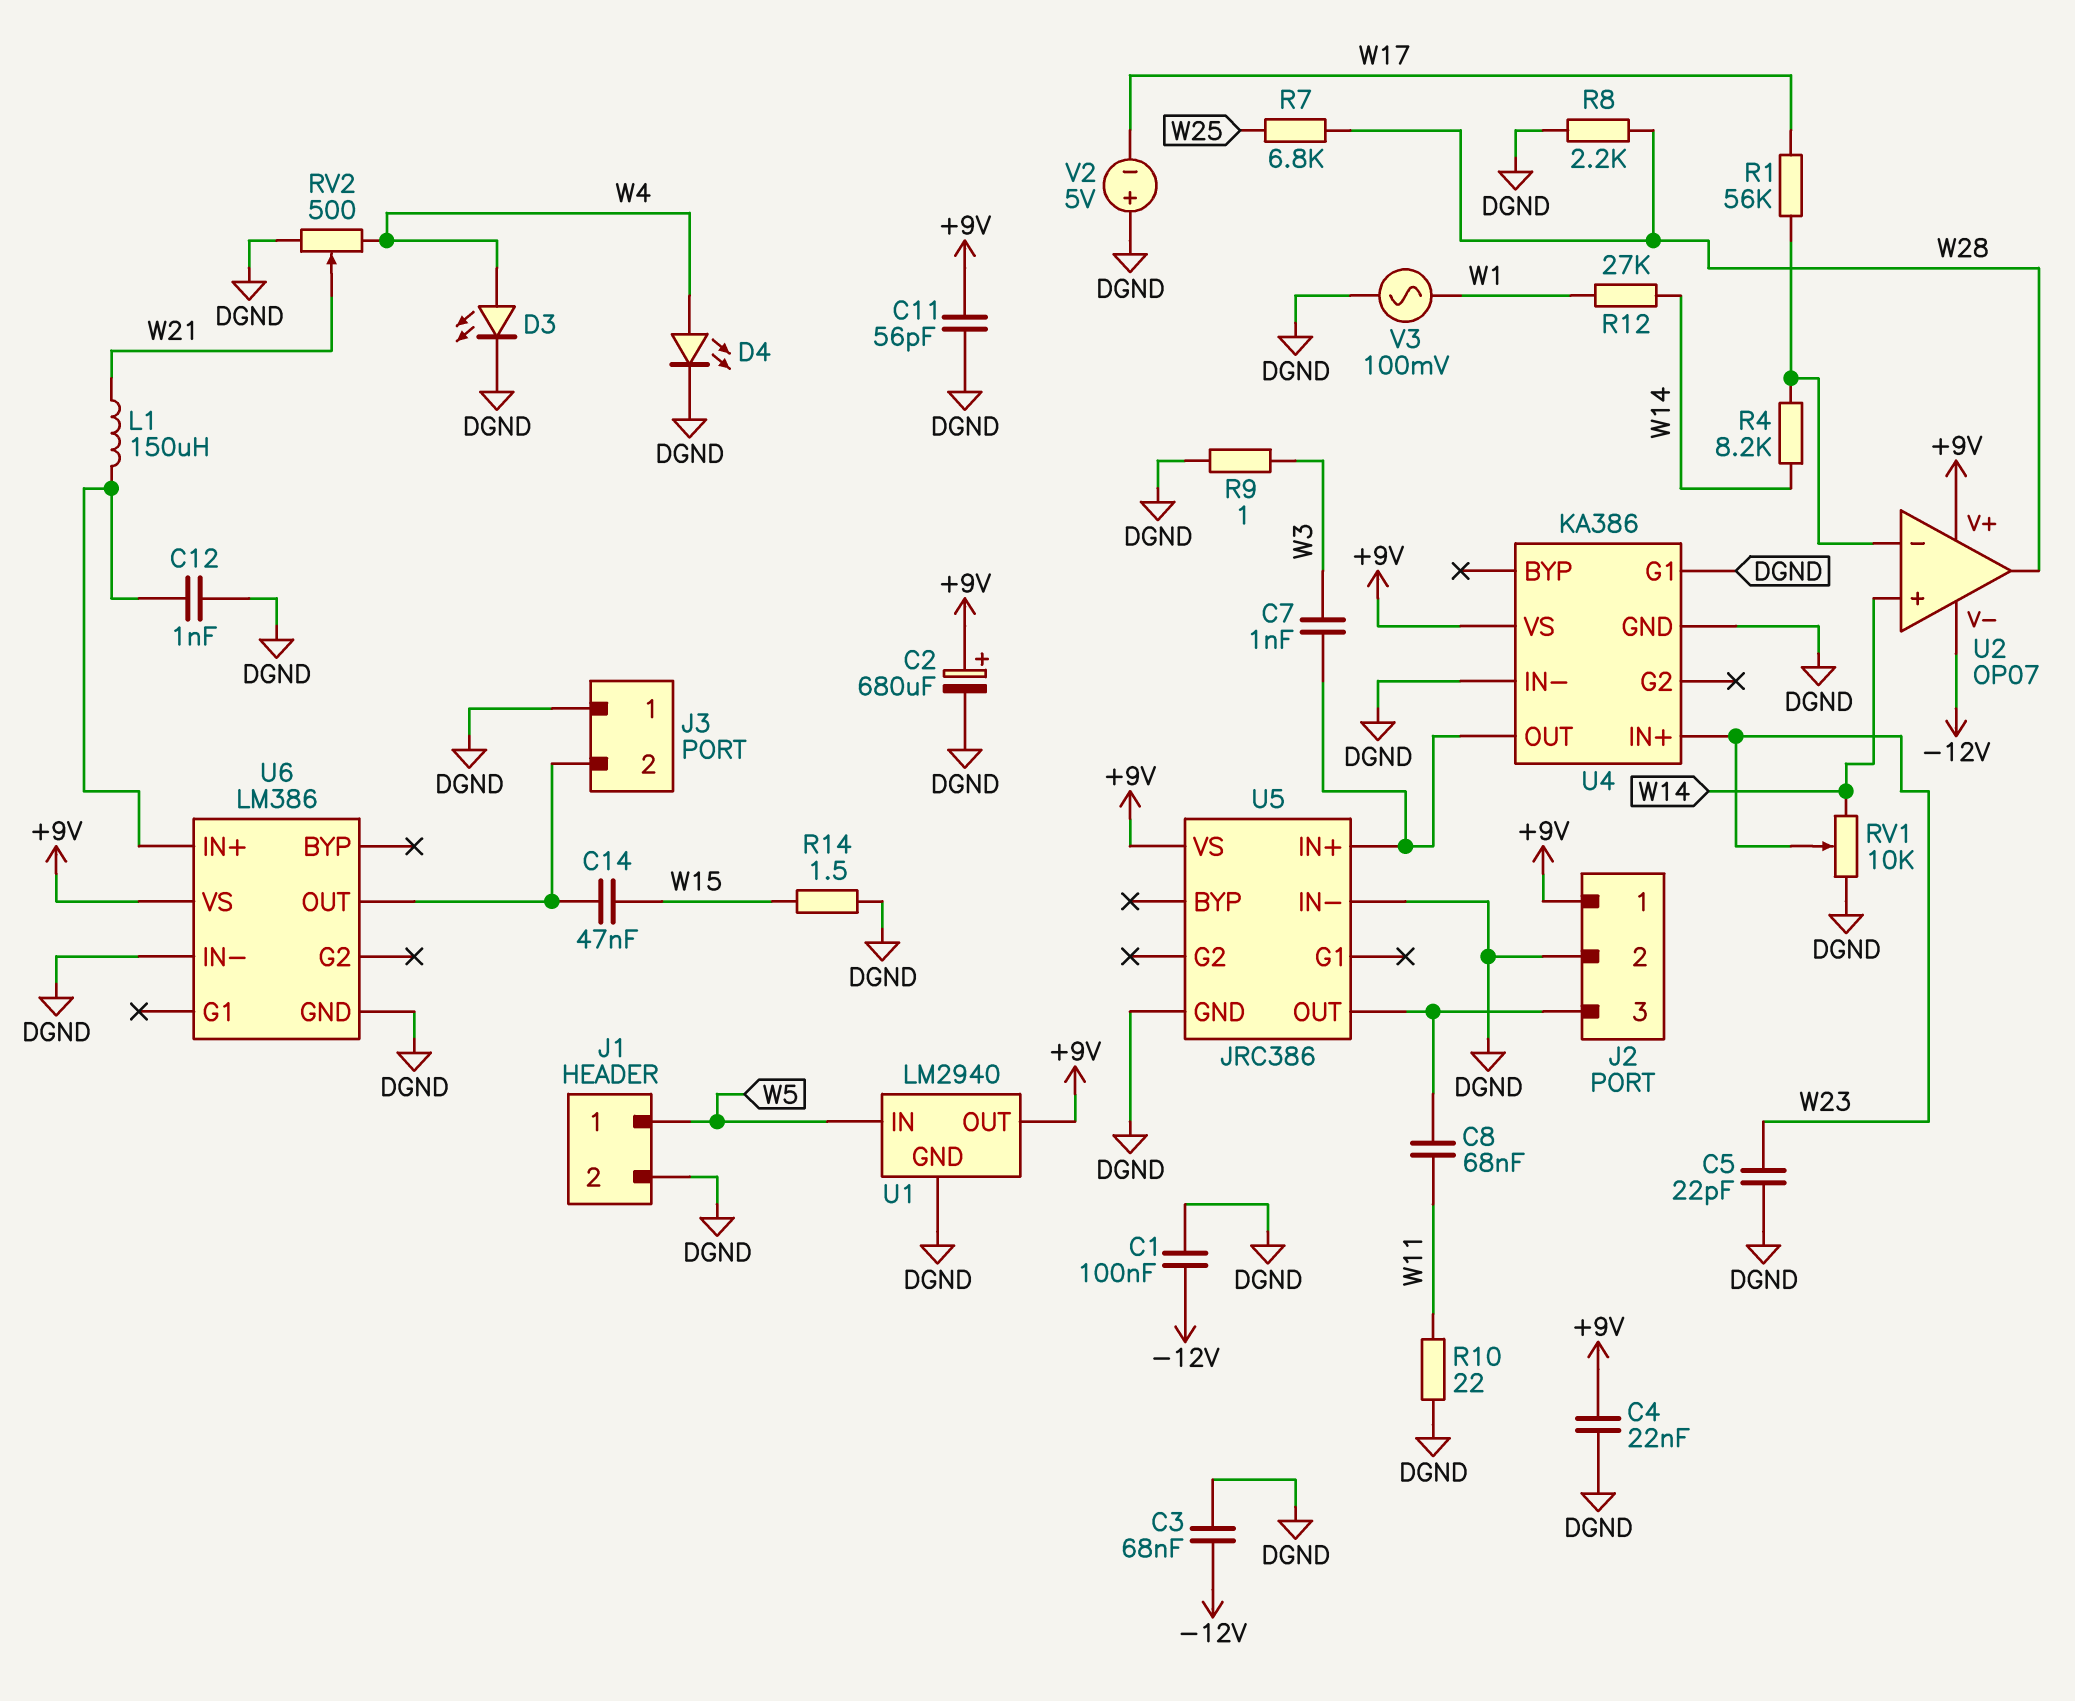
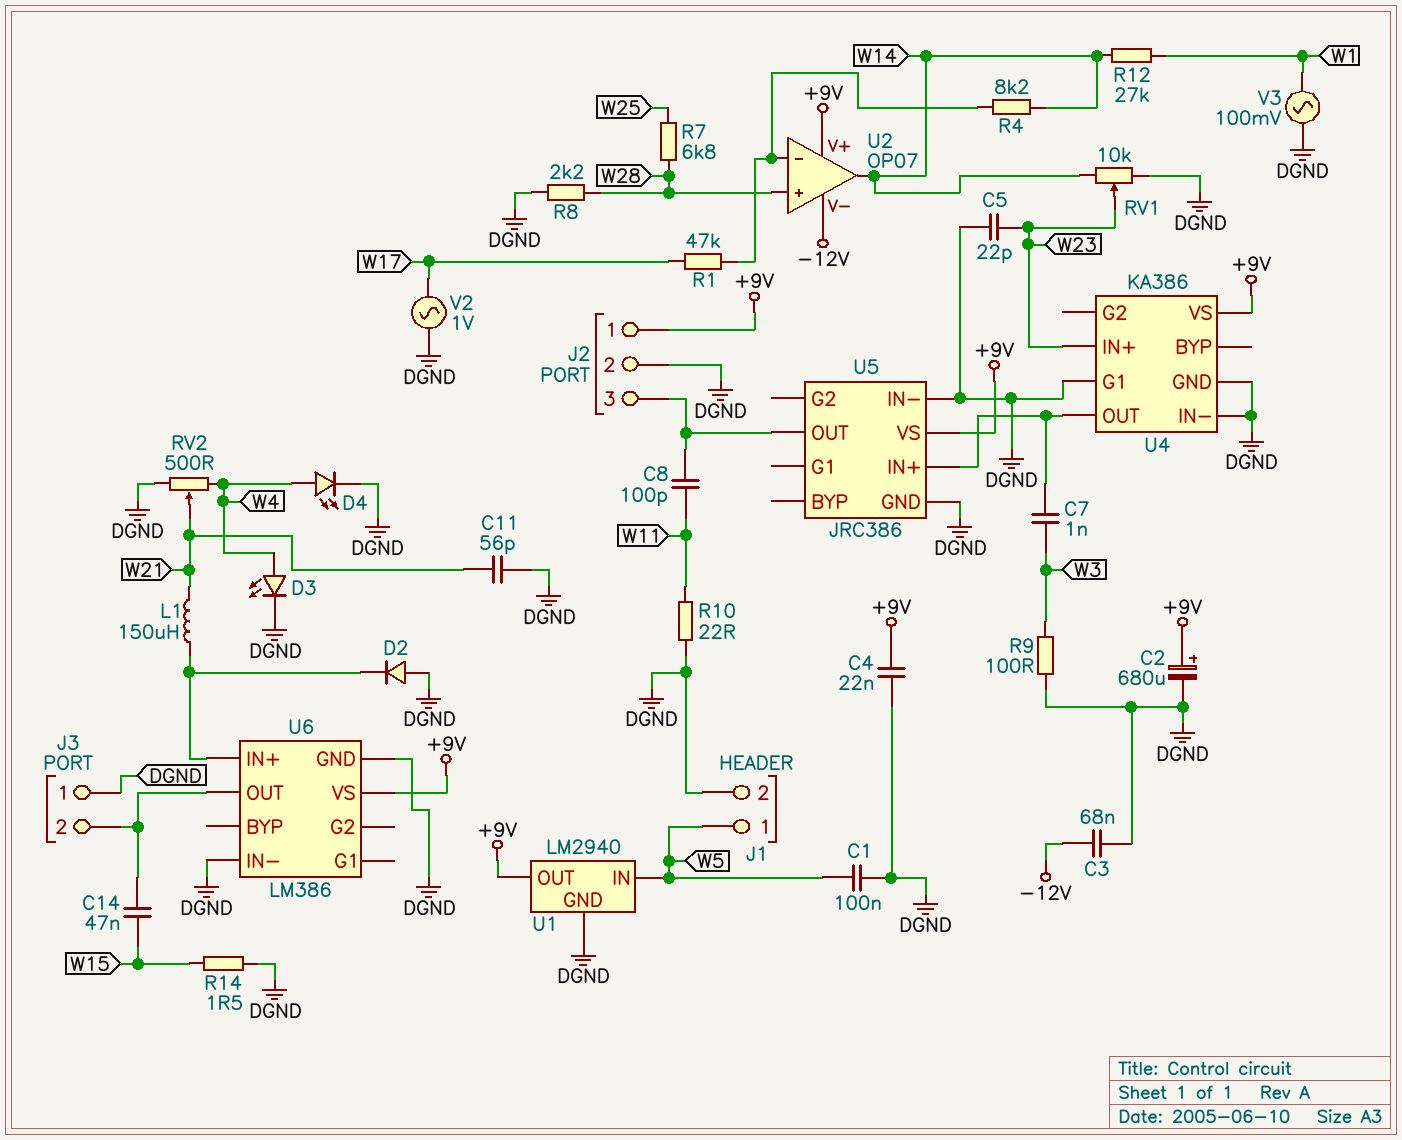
C1: 100nF (-12V, DGND) -> 100nF (DGND, W5)
C8: 68nF (J2/3, W11) -> 100pF (J2/3, W11)
C11: 56pF (+9V, DGND) -> 56pF (DGND, W21)
C12: 1nF (DGND, U6/IN+) -> none
D2: none -> diode (A DGND, K U6/IN+)
R1: 56k (U2/in-, W17) -> 47k (U2/in-, W17)
R9: 1 (DGND, W3) -> 100 (DGND, W3)
U2 pin in+: W14 -> W28
U2 pin out: W28 -> W14
V2: 5V (plus DGND, minus W17) -> AC 1V (DGND, W17)

